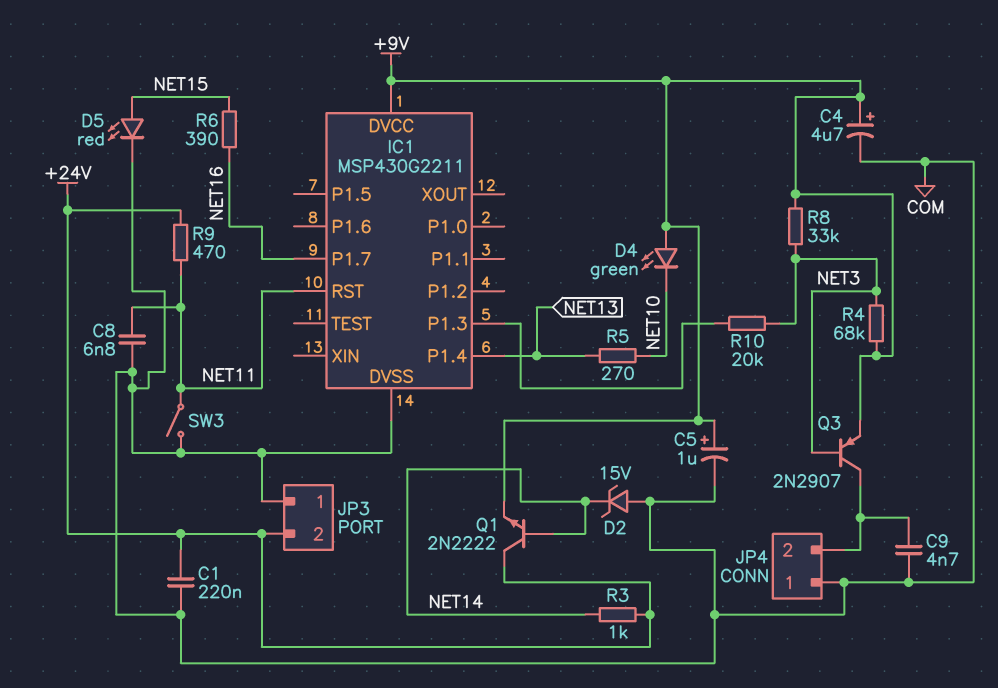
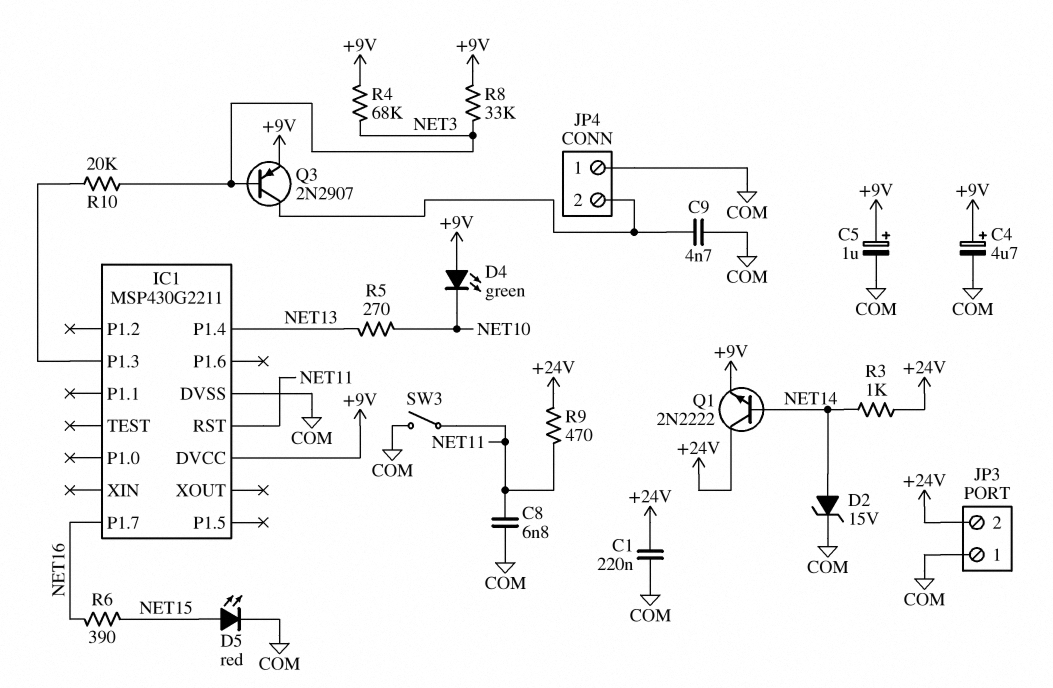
D2: zener 15V (A COM, K NET14) -> zener 15V (A NET14, K COM)

